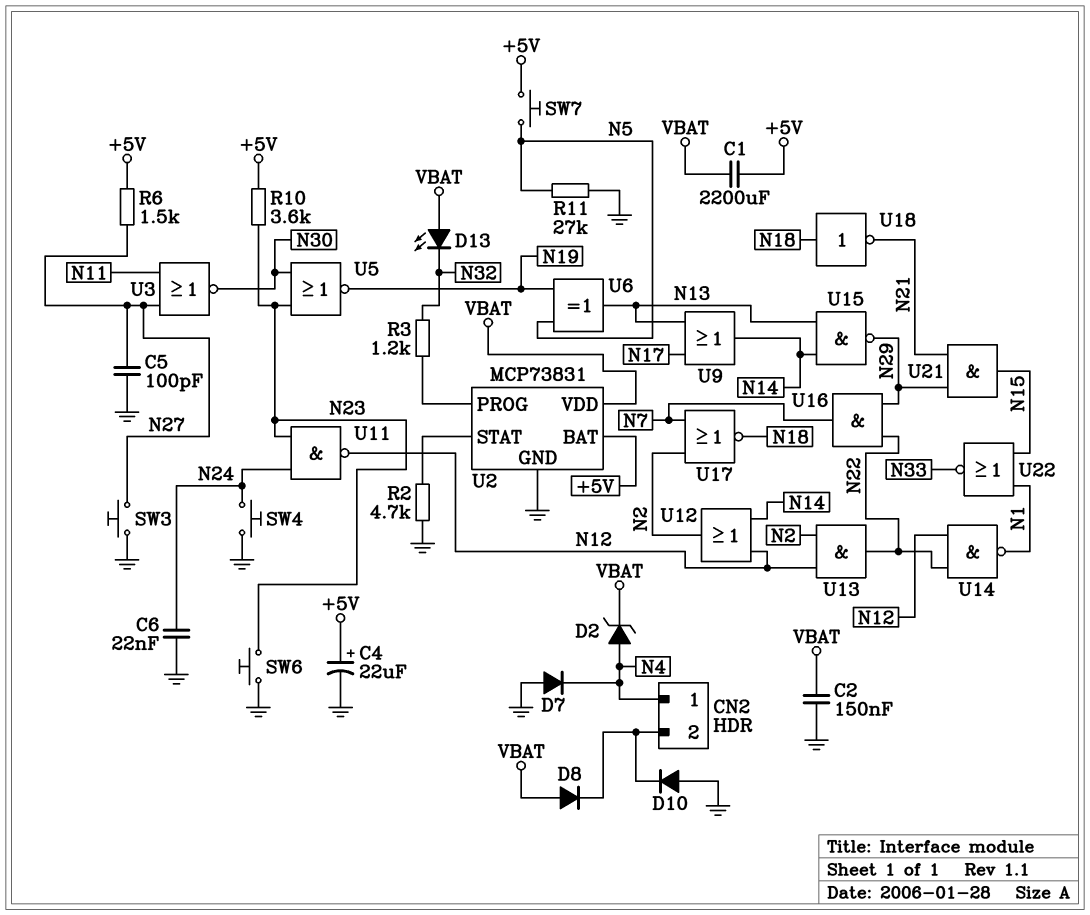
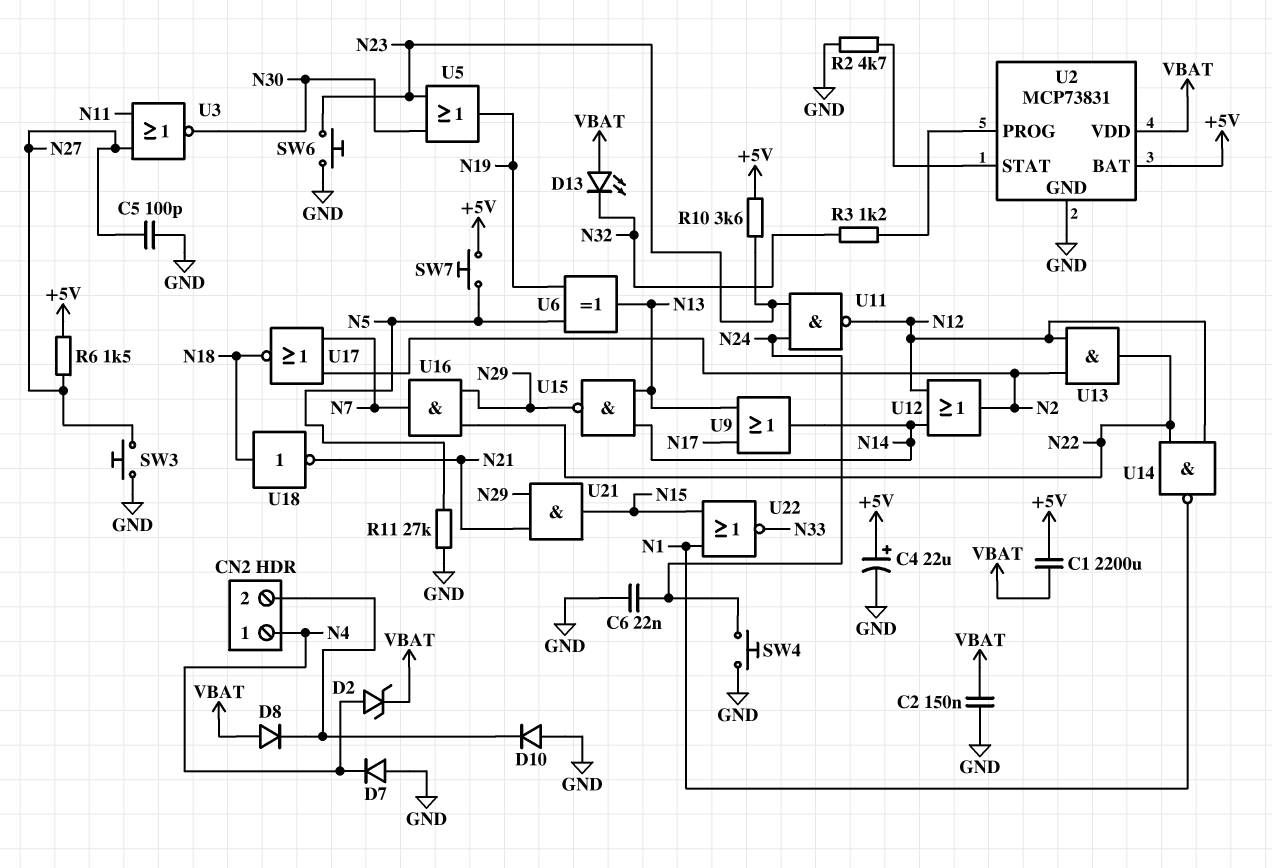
U5: NOR (in N23, in N30, out N19) -> OR (in N23, in N30, out N19)

